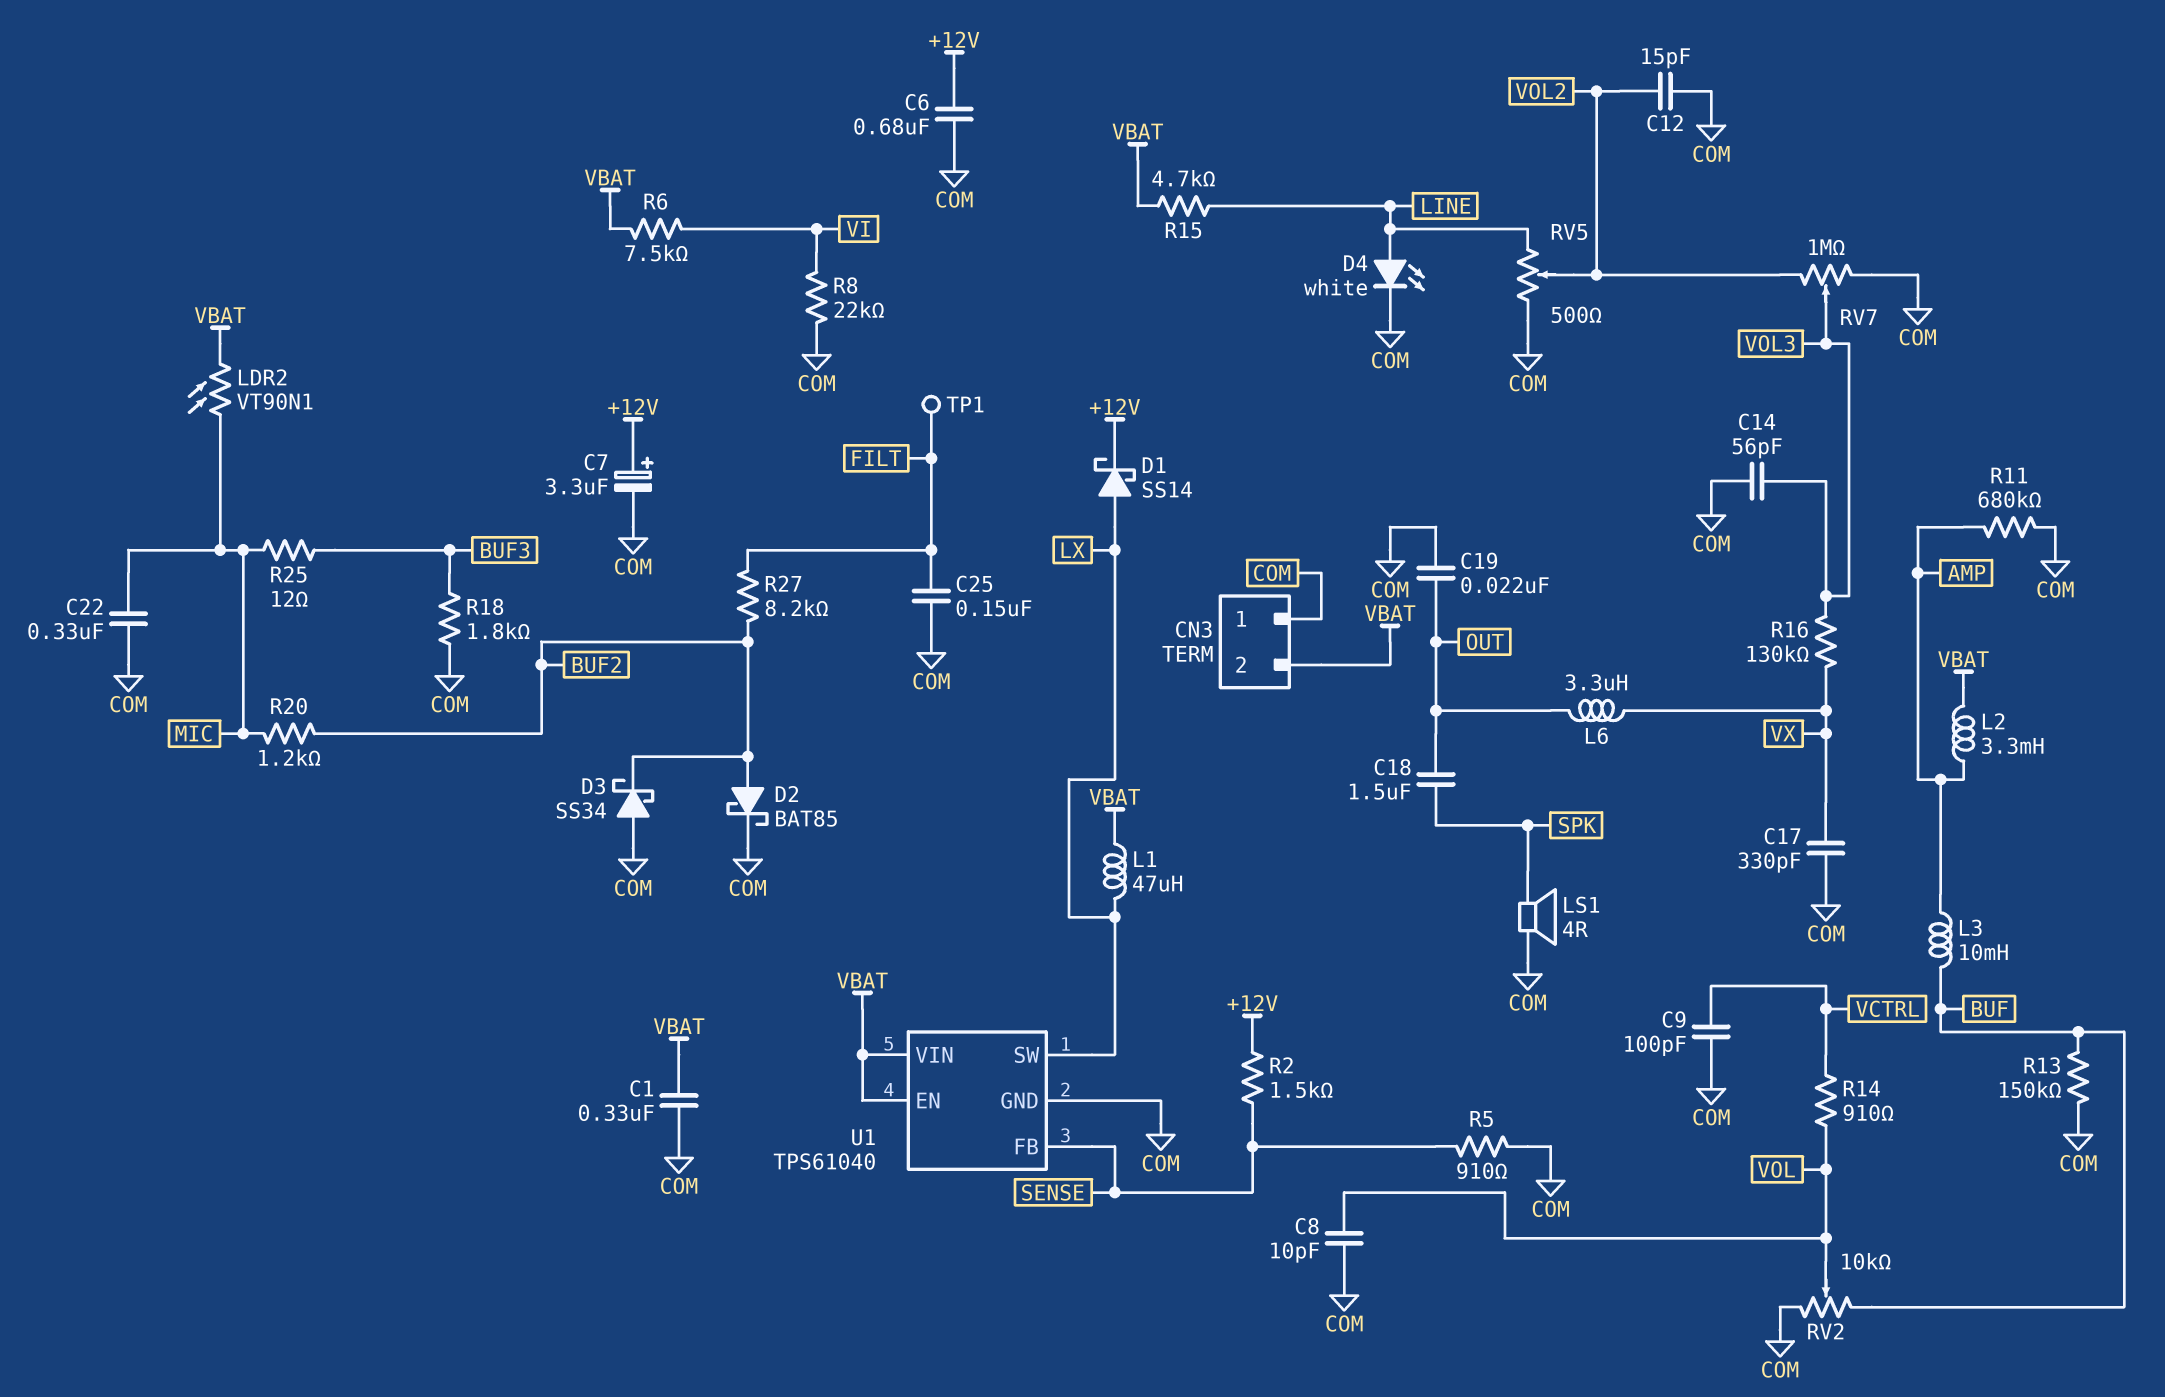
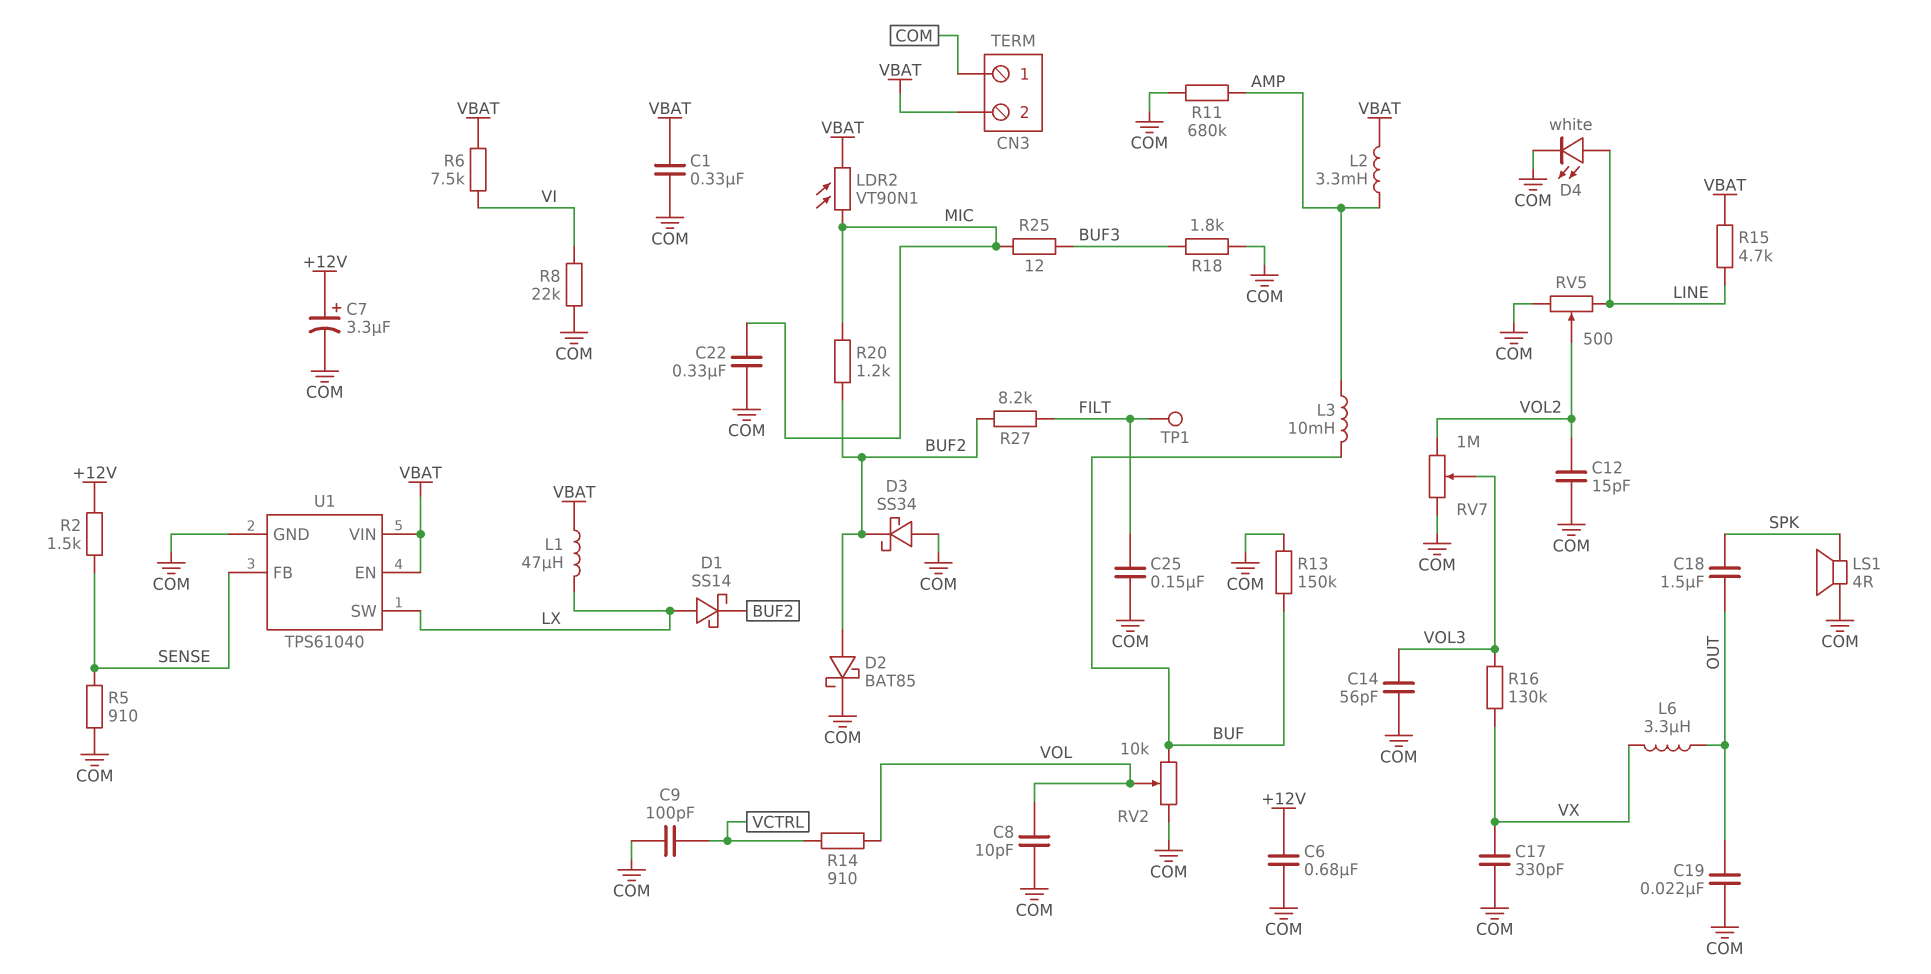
D1: schottky SS14 (A LX, K +12V) -> schottky SS14 (A LX, K BUF2)

